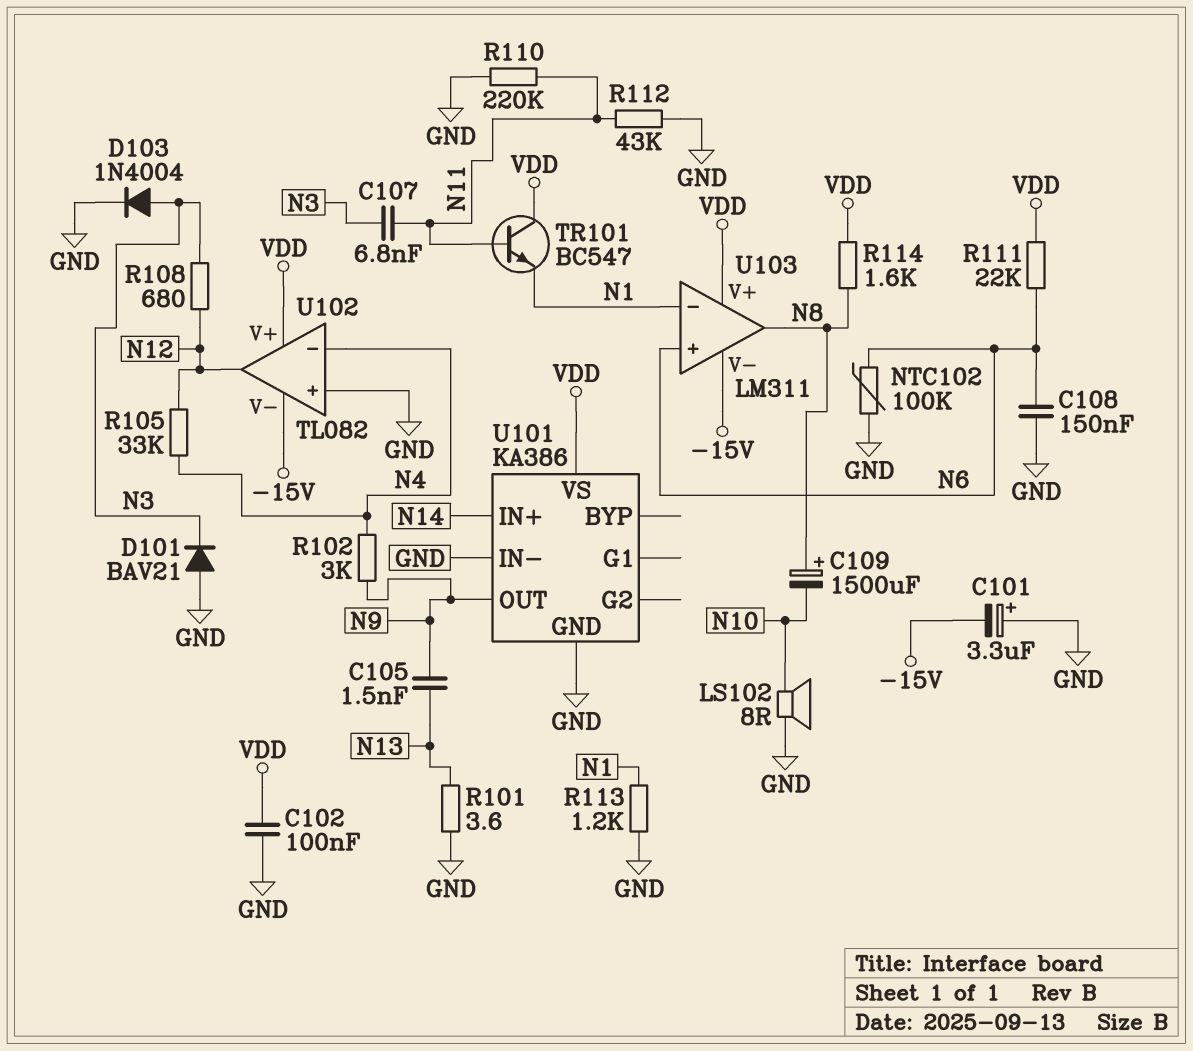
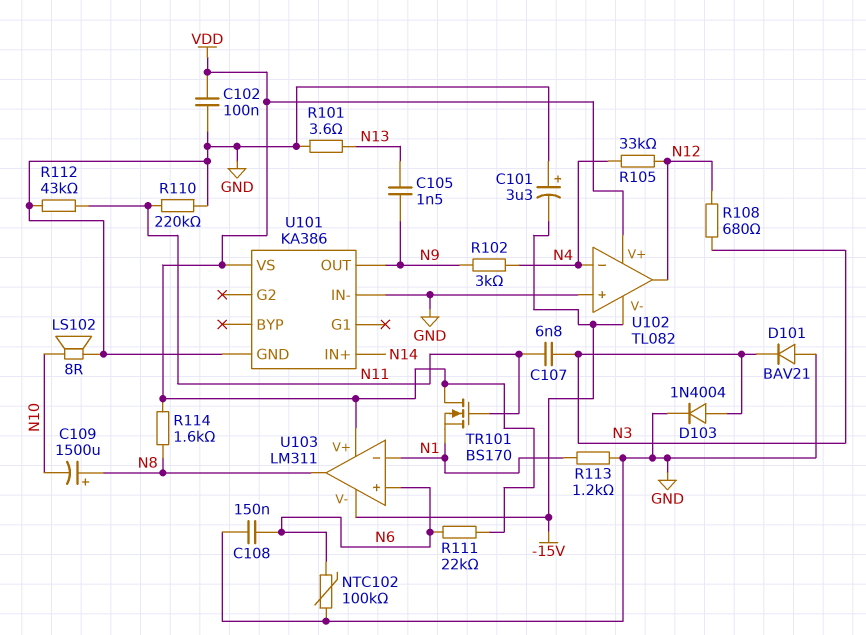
TR101: NPN BC547 (B N11, C VDD, E N1) -> NMOS BS170 (G N11, D VDD, S N1)

